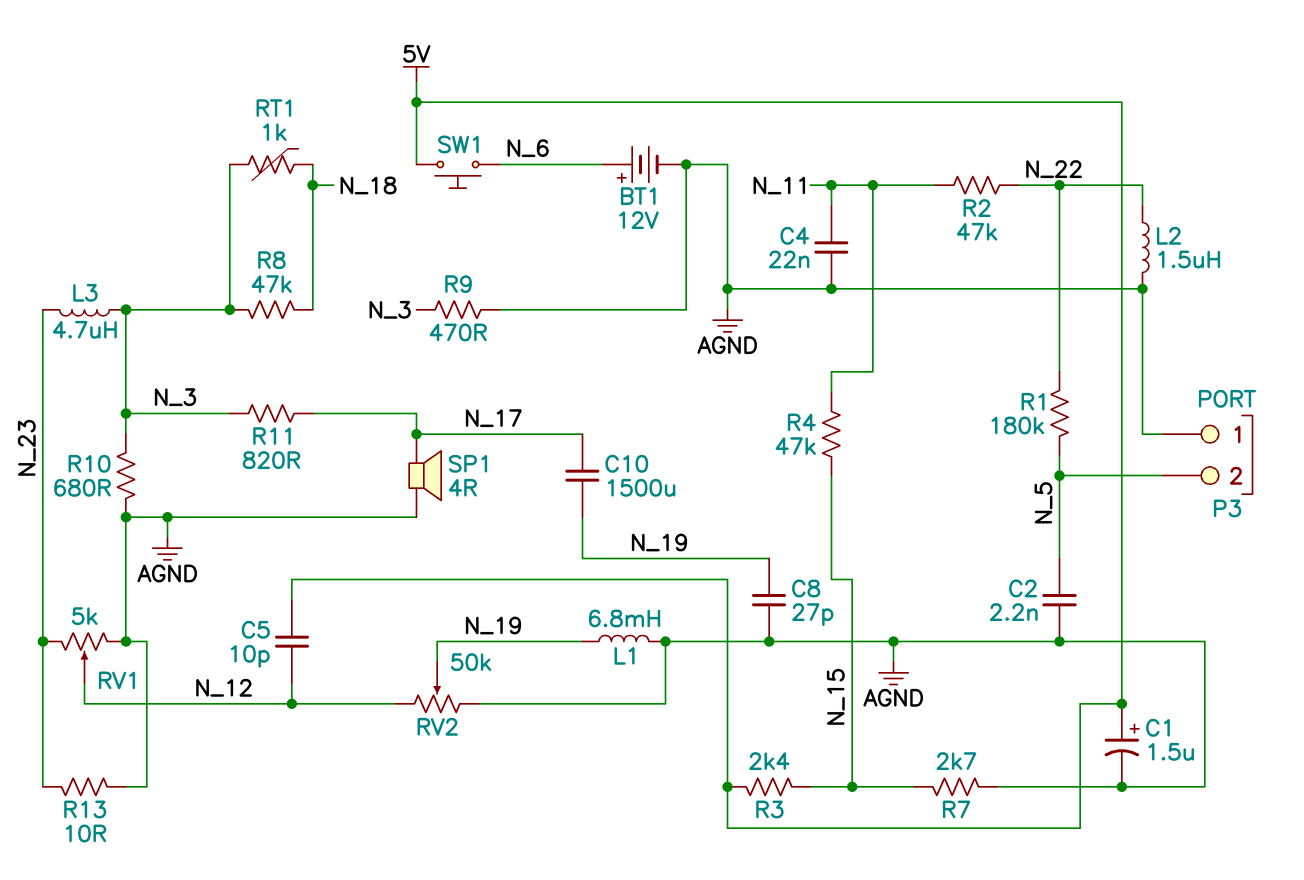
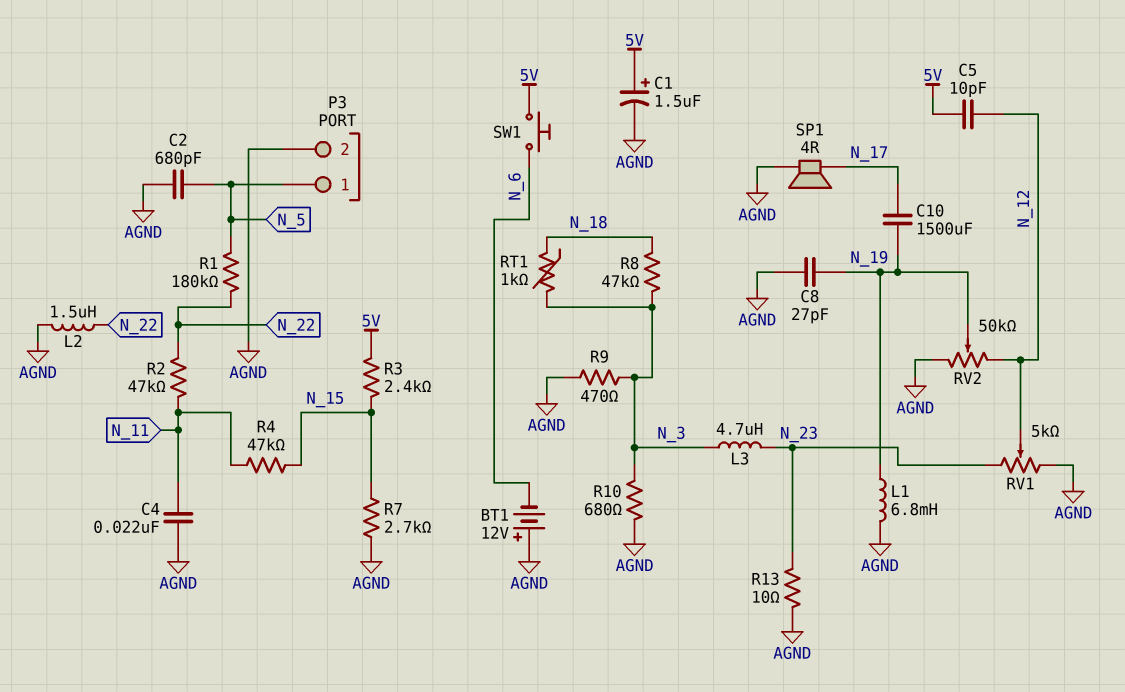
BT1: 12V (plus N_6, minus AGND) -> 12V (plus AGND, minus N_6)
C2: 2.2nF (AGND, N_5) -> 680pF (AGND, N_5)
P3 pin 1: AGND -> N_5
P3 pin 2: N_5 -> AGND
R11: 820 (N_3, N_17) -> none

